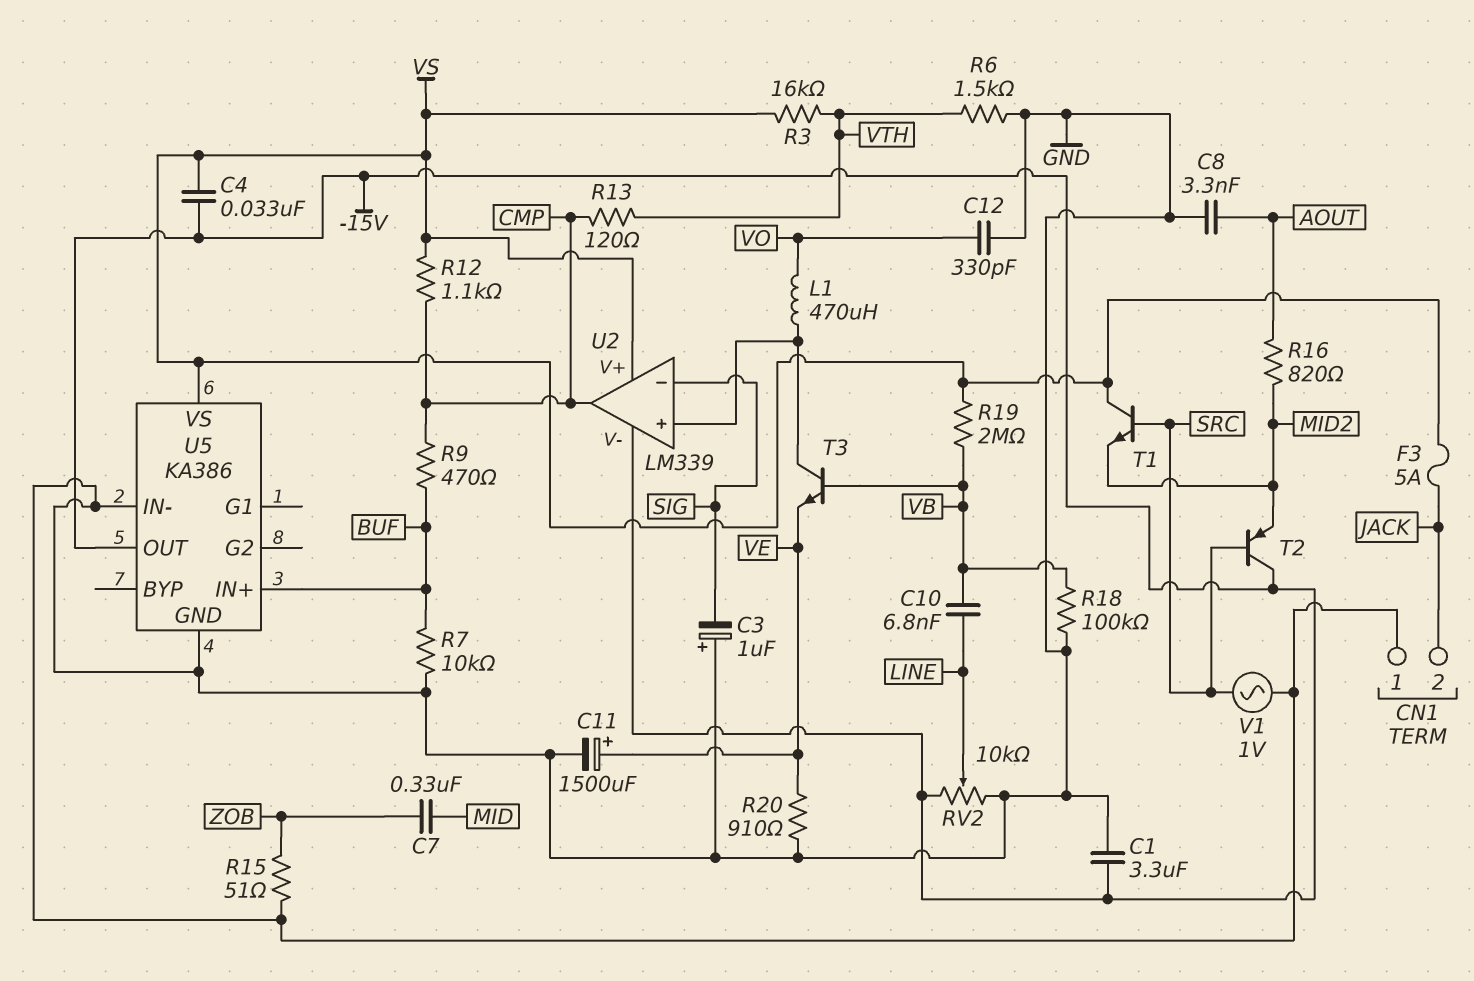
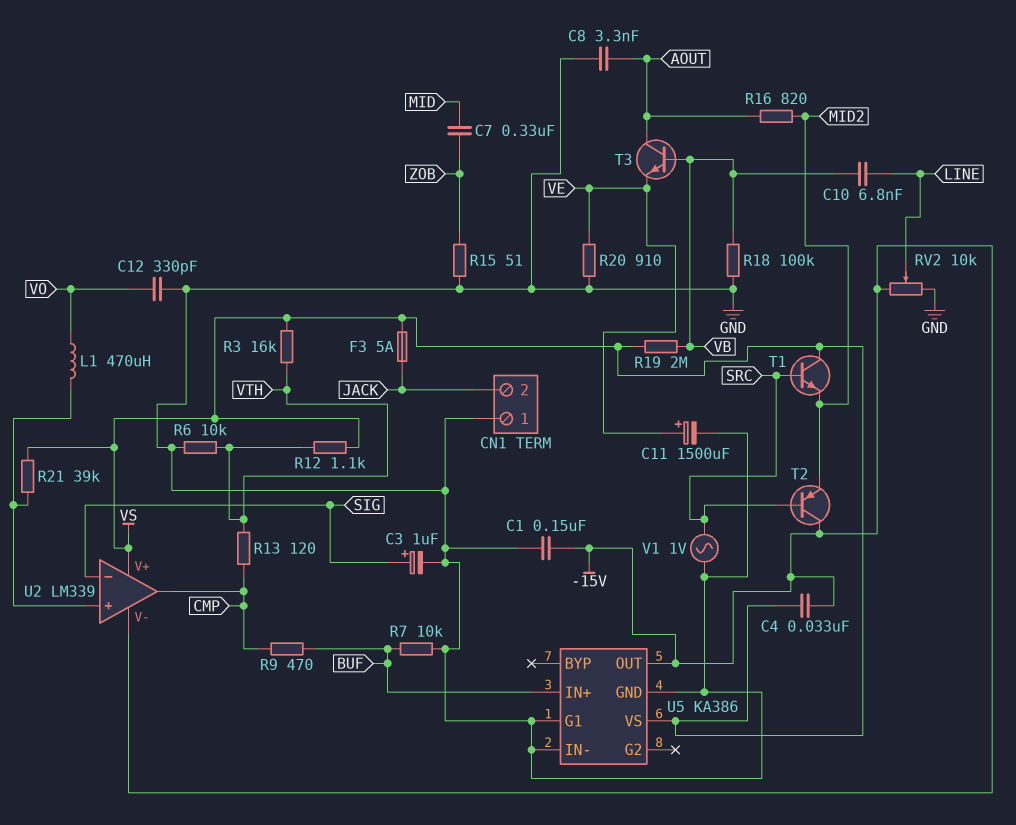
C1: 3.3uF (-15V, GND) -> 150nF (-15V, GND)
C3: 1uF (plus GND, minus SIG) -> 1uF (plus SIG, minus GND)
R6: 1.5k (GND, VTH) -> 10k (GND, VTH)
R12: 1.1k (CMP, VS) -> 1.1k (VS, VTH)
R21: none -> 39k (U2/in+, VS)
T3: NPN (B VB, C U2/in+, E VE) -> NPN (B VB, C AOUT, E VE)
U5 pin G1: none -> GND

